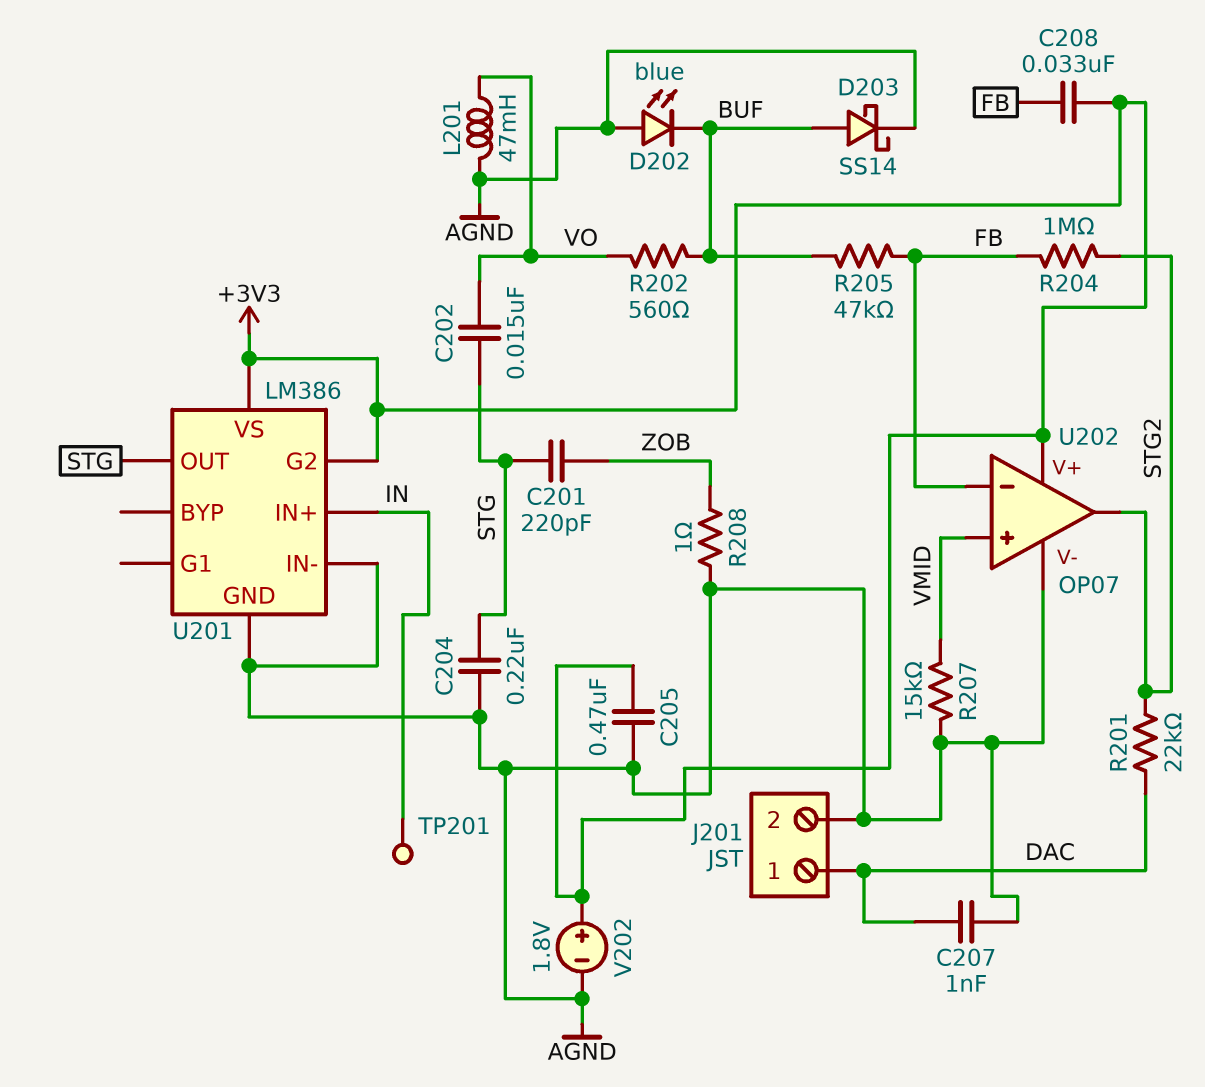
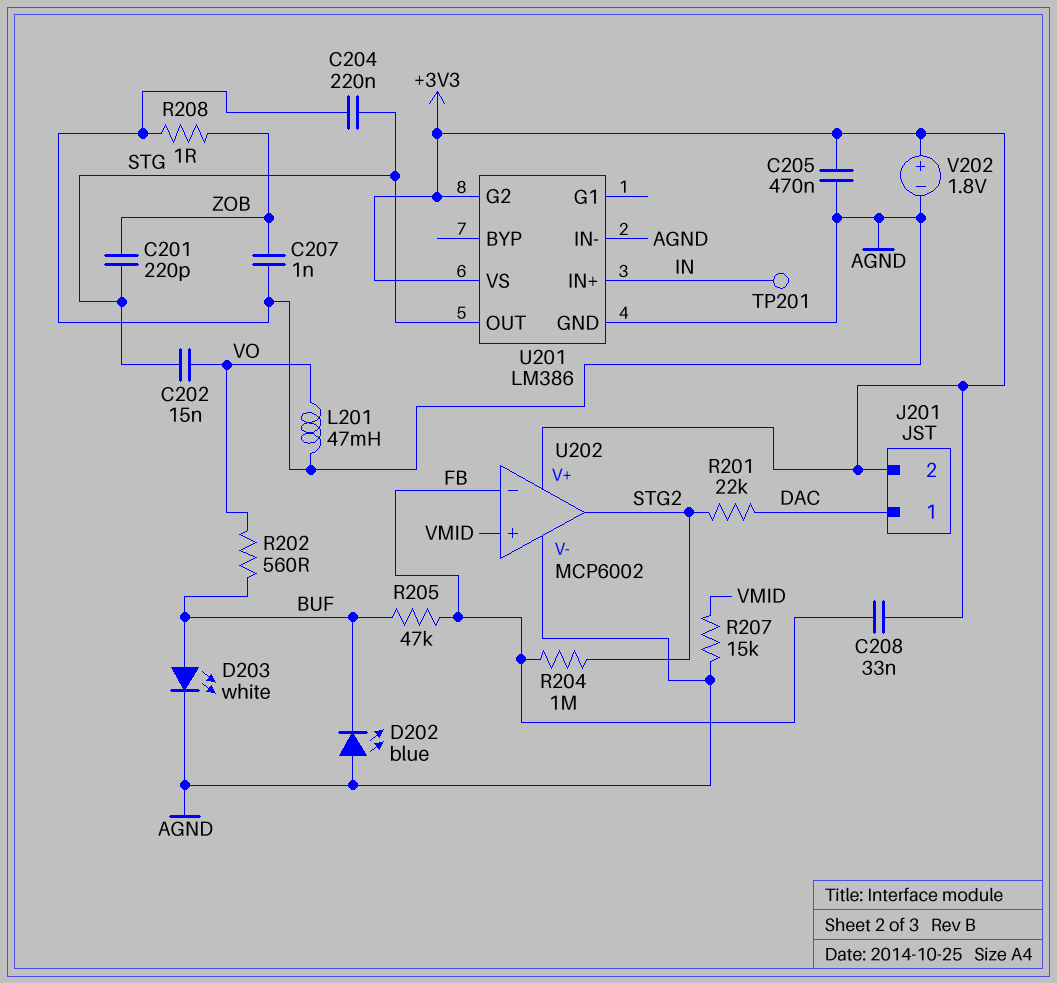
C207: 1nF (AGND, DAC) -> 1nF (AGND, ZOB)
D203: schottky SS14 (A BUF, K AGND) -> LED white (A BUF, K AGND)
J201 pin 2: AGND -> +3V3
U202: OP07 -> MCP6002

